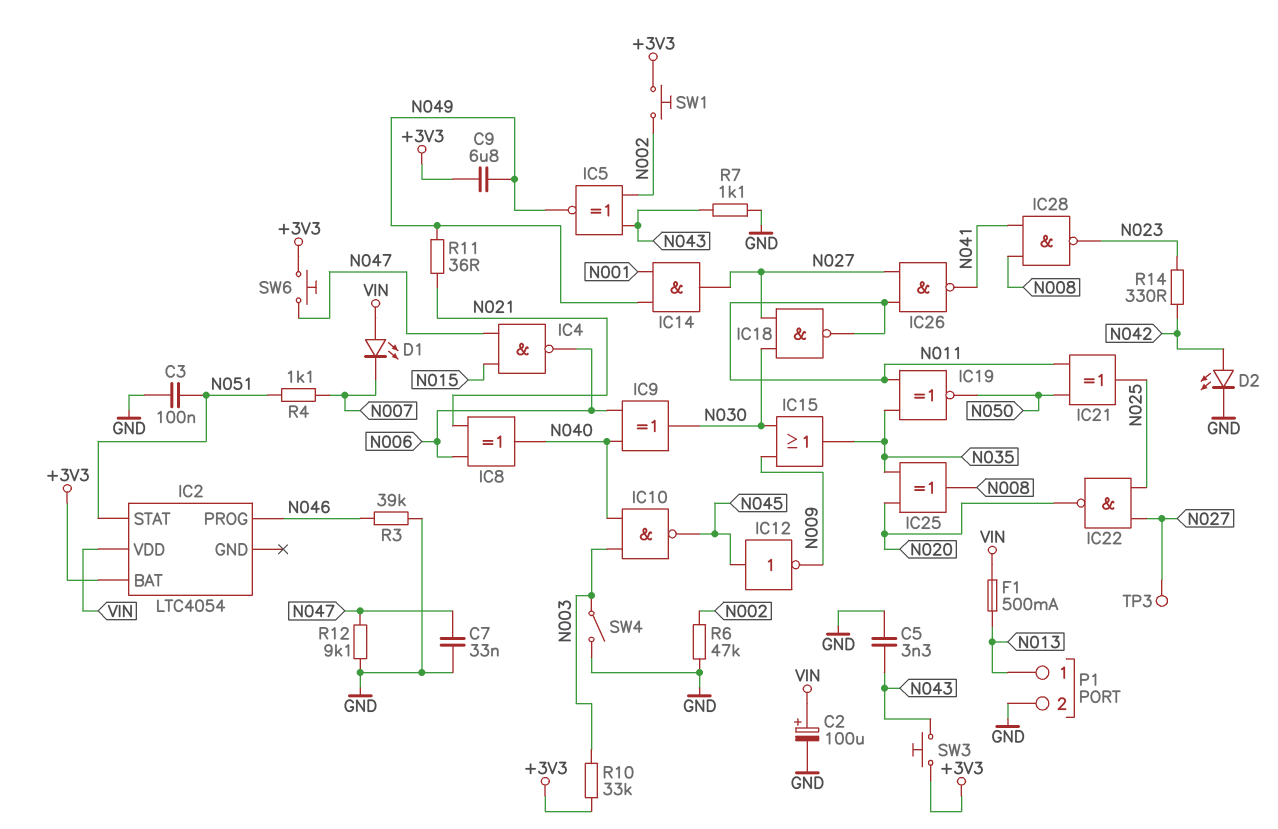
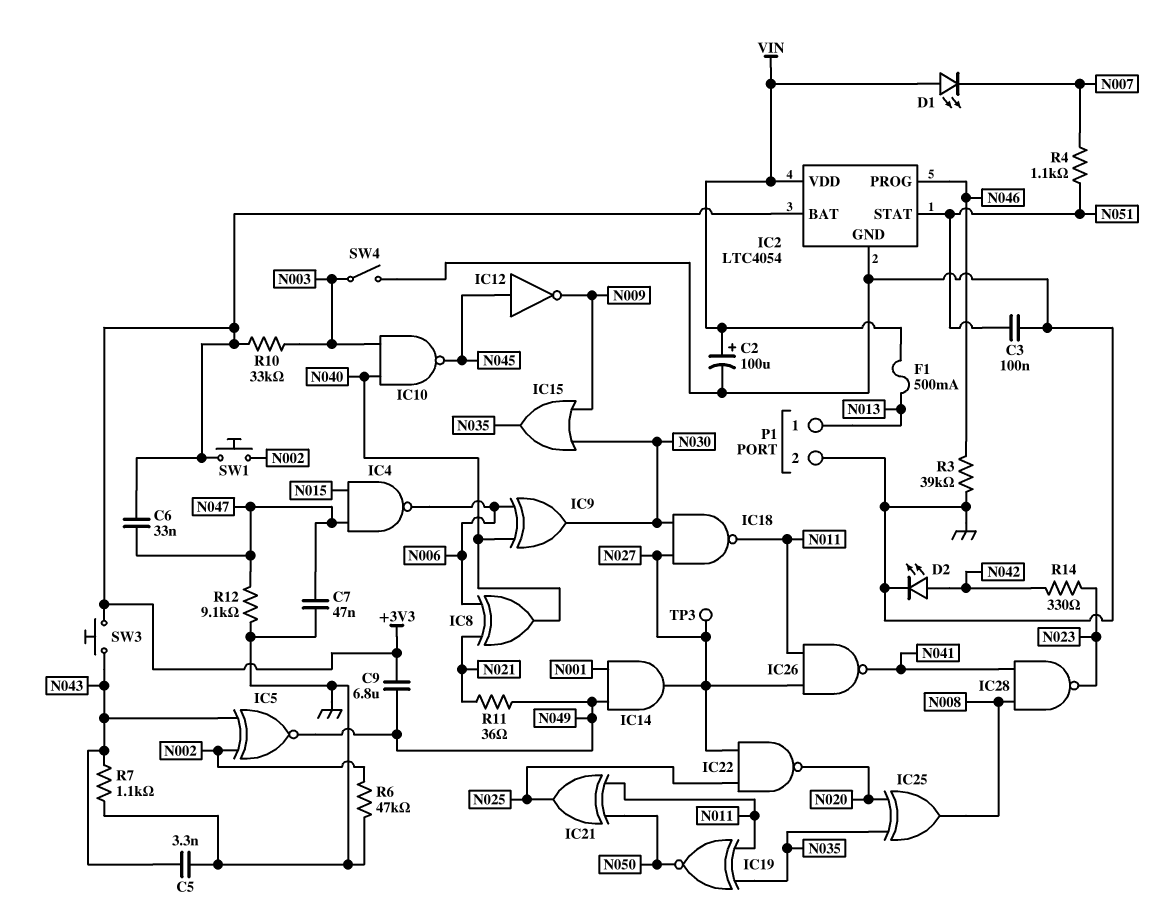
C6: none -> 33nF (+3V3, N047)
C7: 33nF (GND, N047) -> 47nF (GND, N047)
IC2 pin GND: none -> GND
SW6: button (+3V3, N047) -> none

